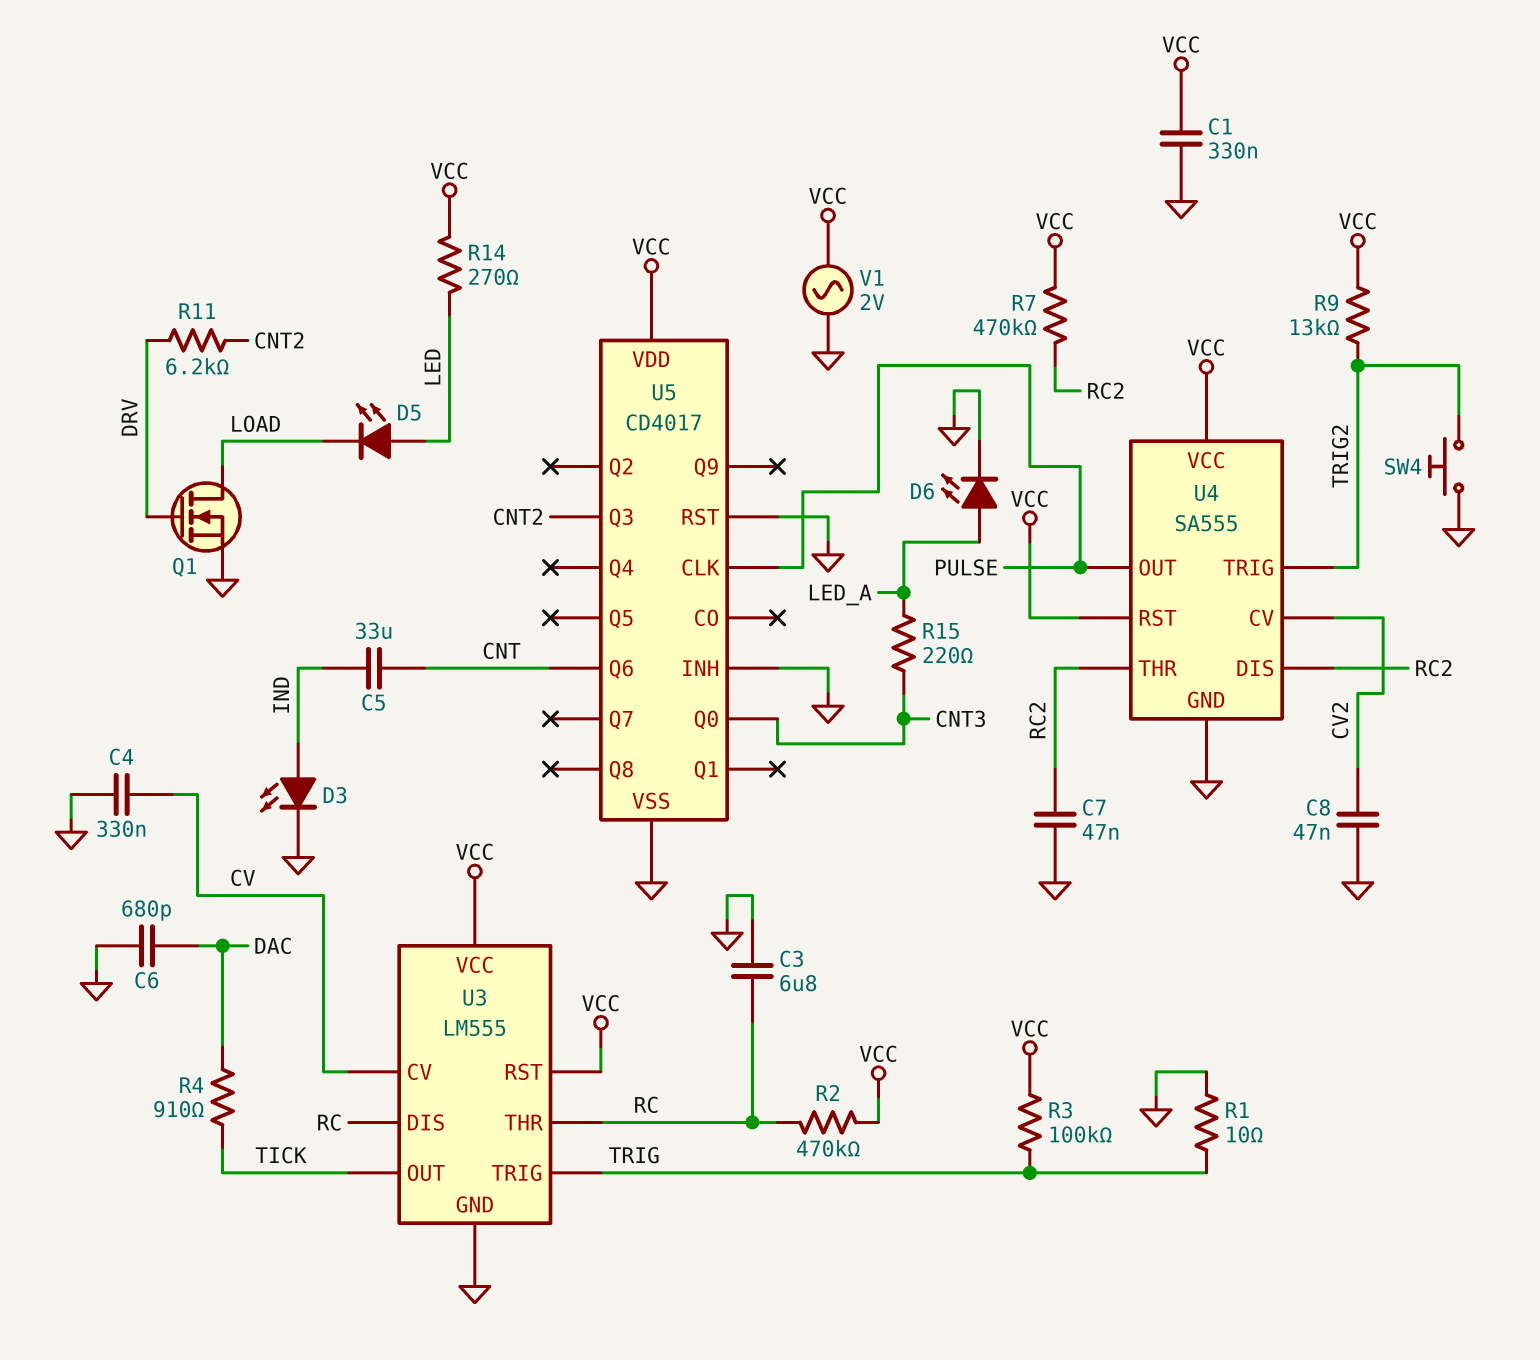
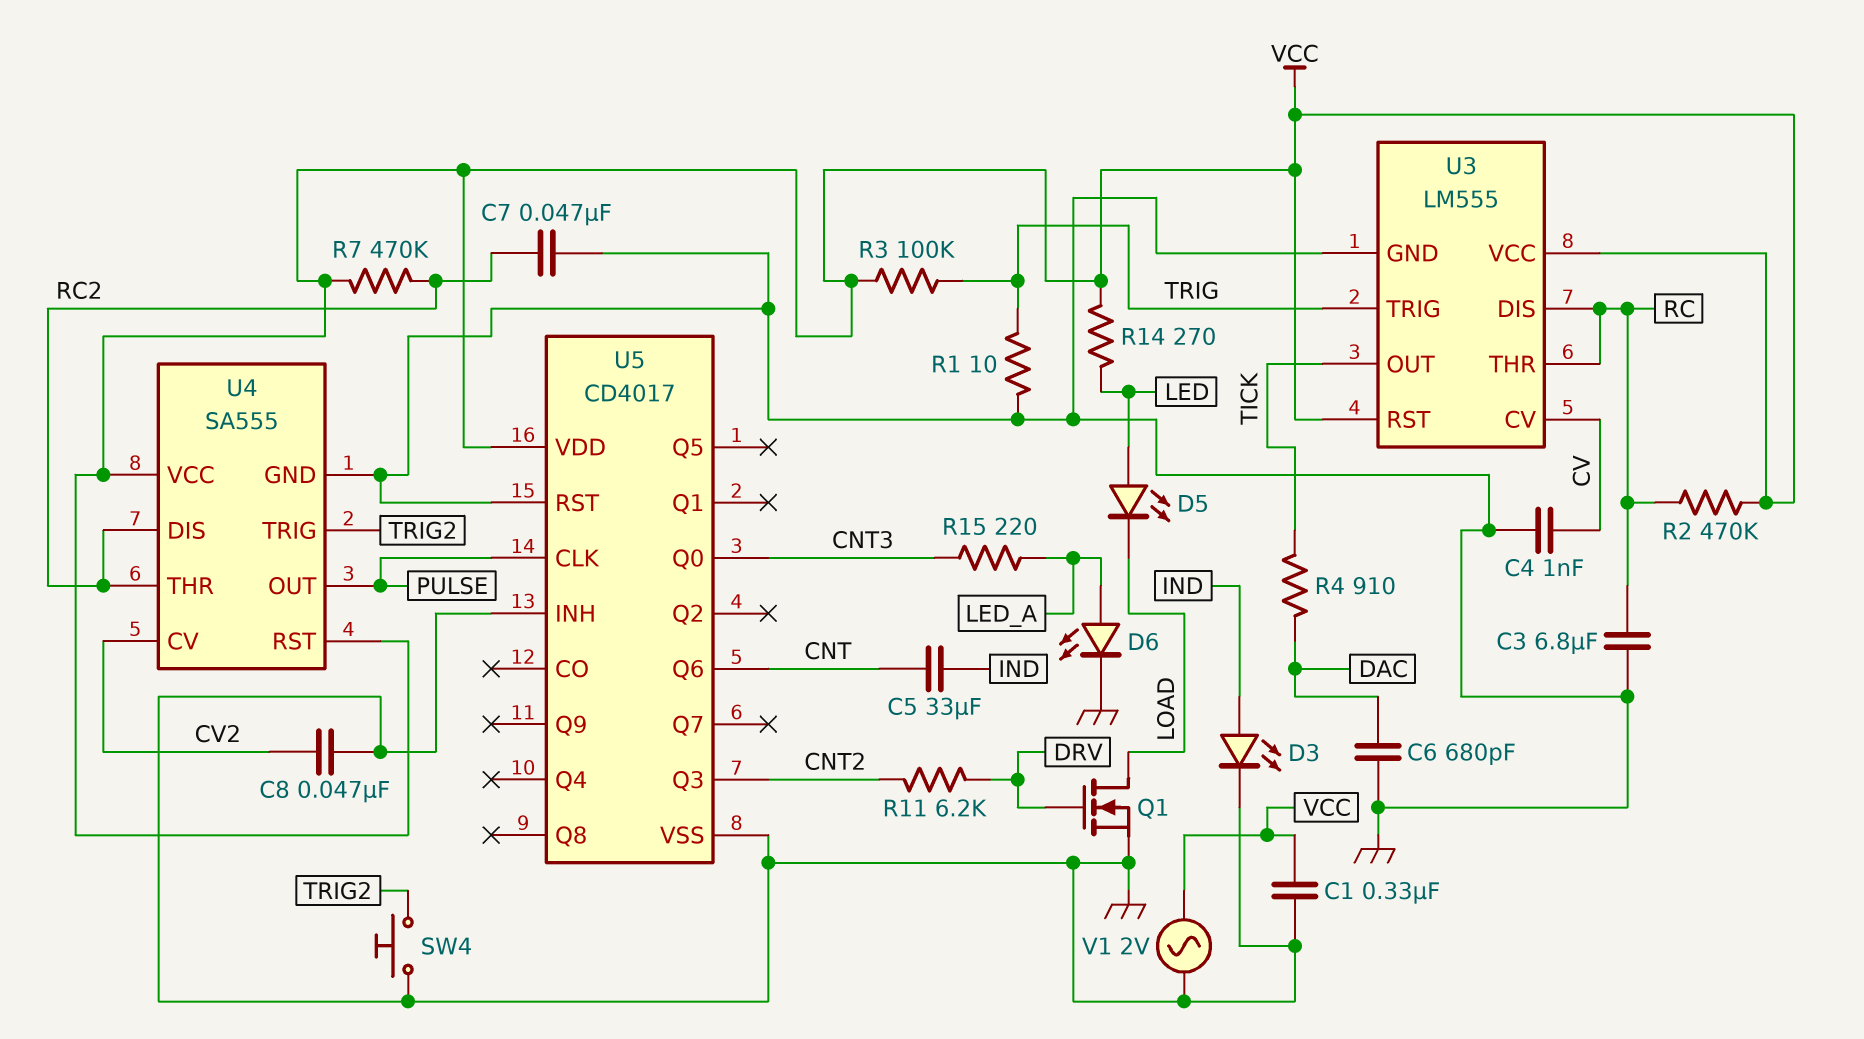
C4: 330nF (CV, GND) -> 1nF (CV, GND)
R9: 13k (TRIG2, VCC) -> none

